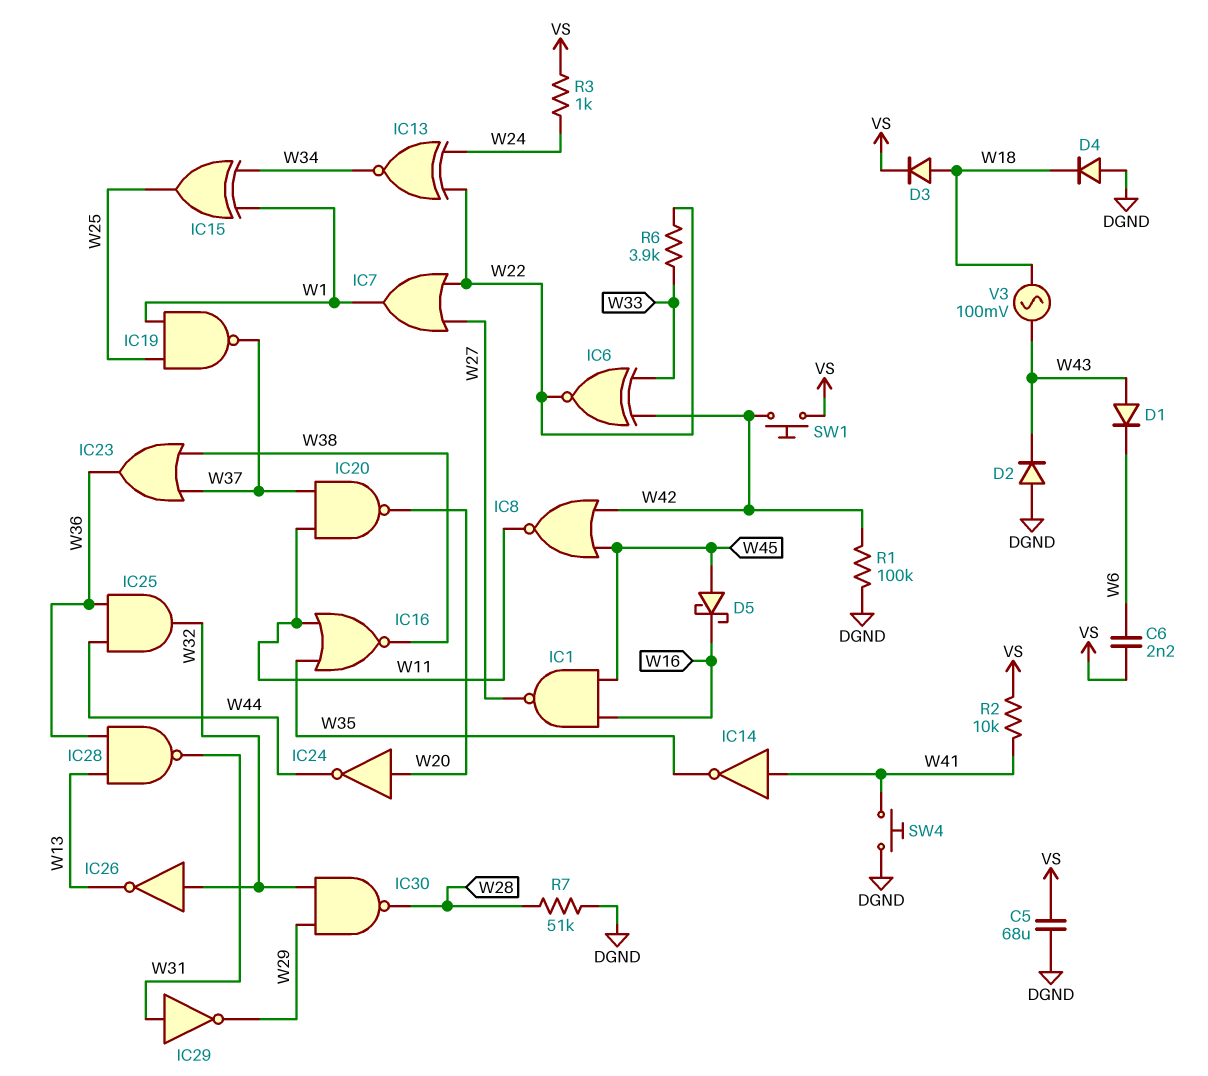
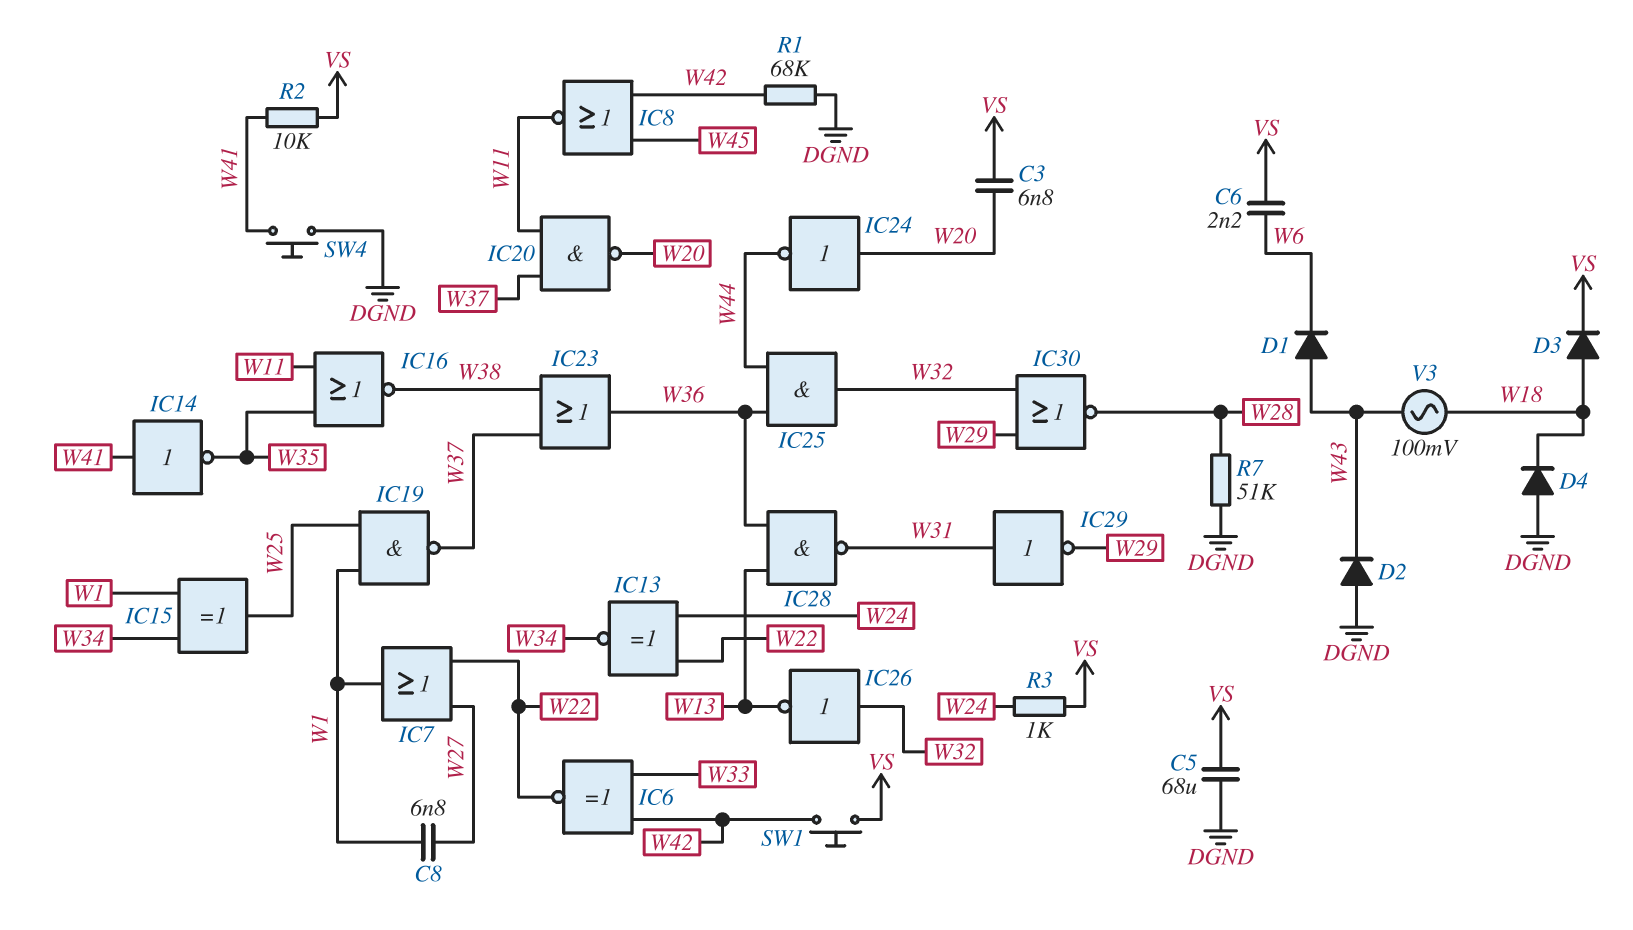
C3: none -> 6.8nF (VS, W20)
C8: none -> 6.8nF (W1, W27)
D5: schottky (A W45, K W16) -> none
IC1: NAND (in W16, in W45, out W27) -> none
IC30: NAND (in W29, in W32, out W28) -> NOR (in W29, in W32, out W28)
R1: 100k (DGND, W42) -> 68k (DGND, W42)
R6: 3.9k (W22, W33) -> none

